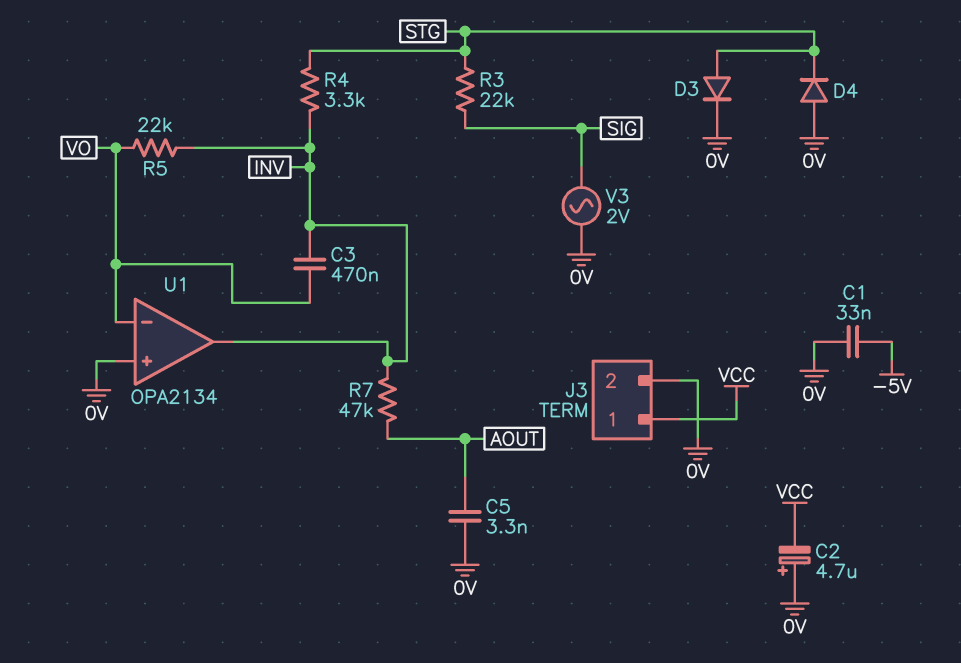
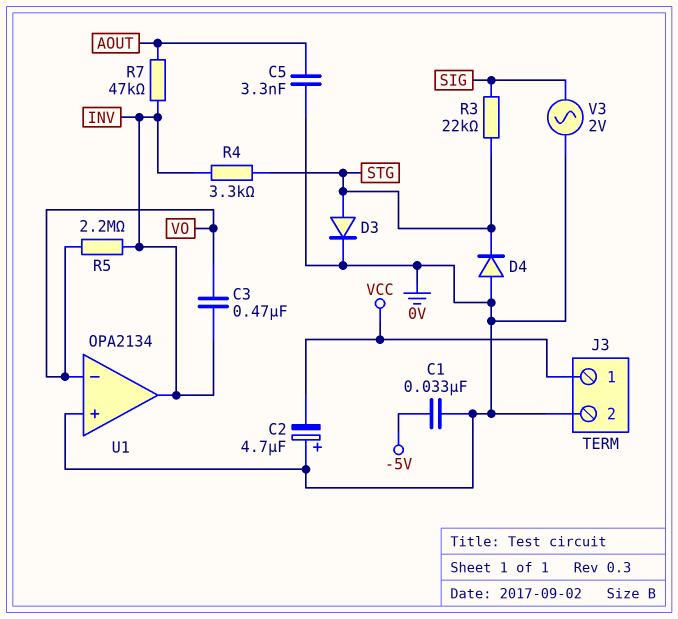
R5: 22k (INV, VO) -> 2.2M (INV, VO)

